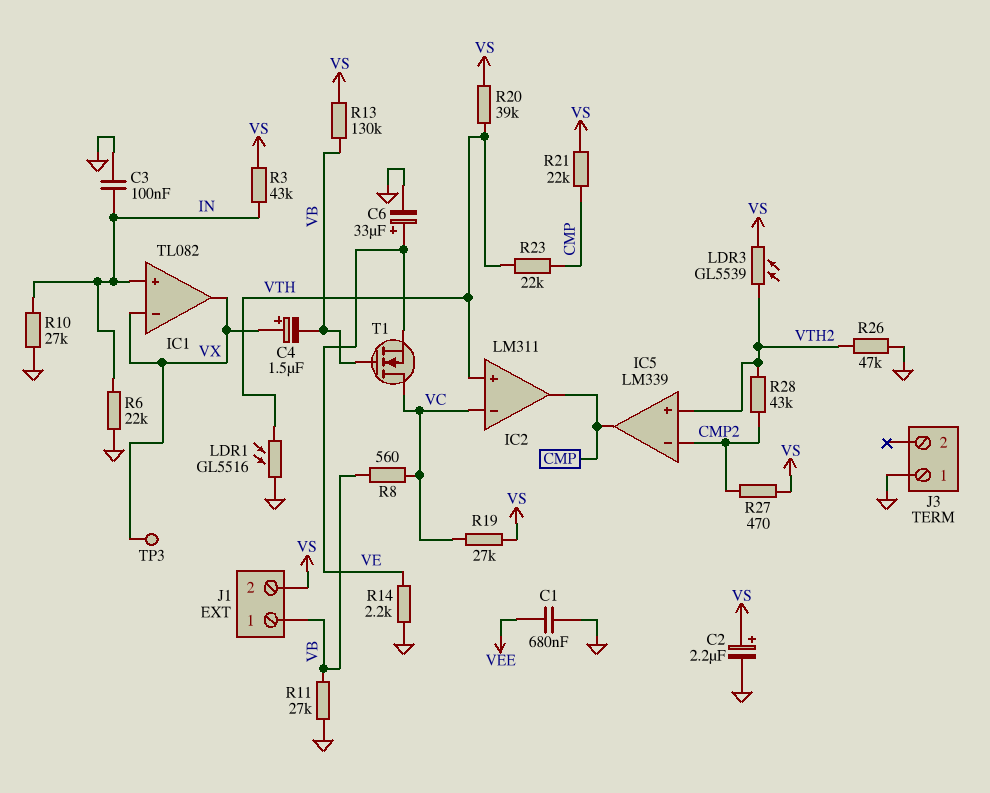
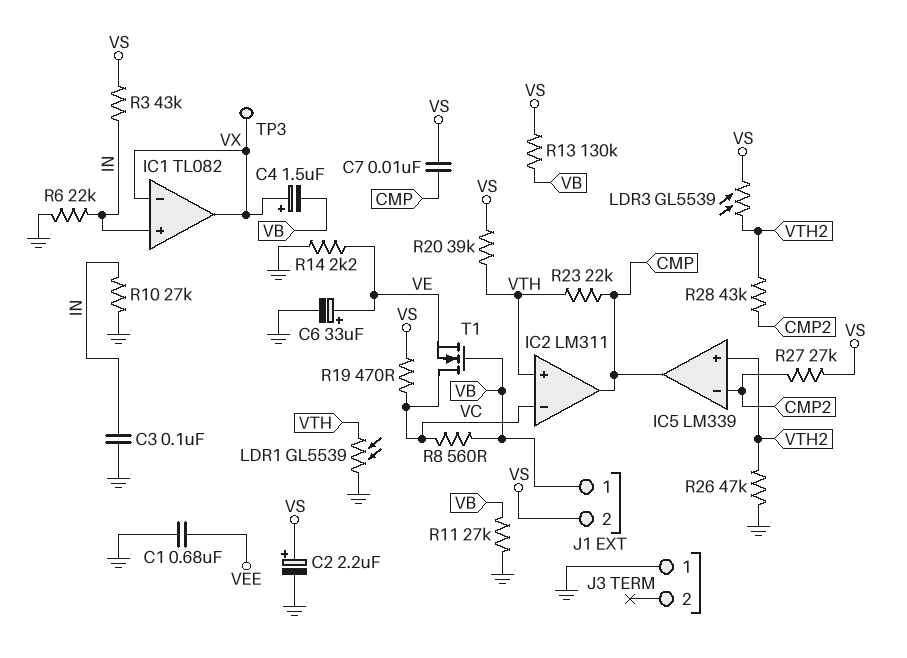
C7: none -> 10nF (CMP, VS)
LDR1: GL5516 (GND, VTH) -> GL5539 (GND, VTH)
R19: 27k (VC, VS) -> 470 (VC, VS)
R21: 22k (CMP, VS) -> none
R27: 470 (CMP2, VS) -> 27k (CMP2, VS)

